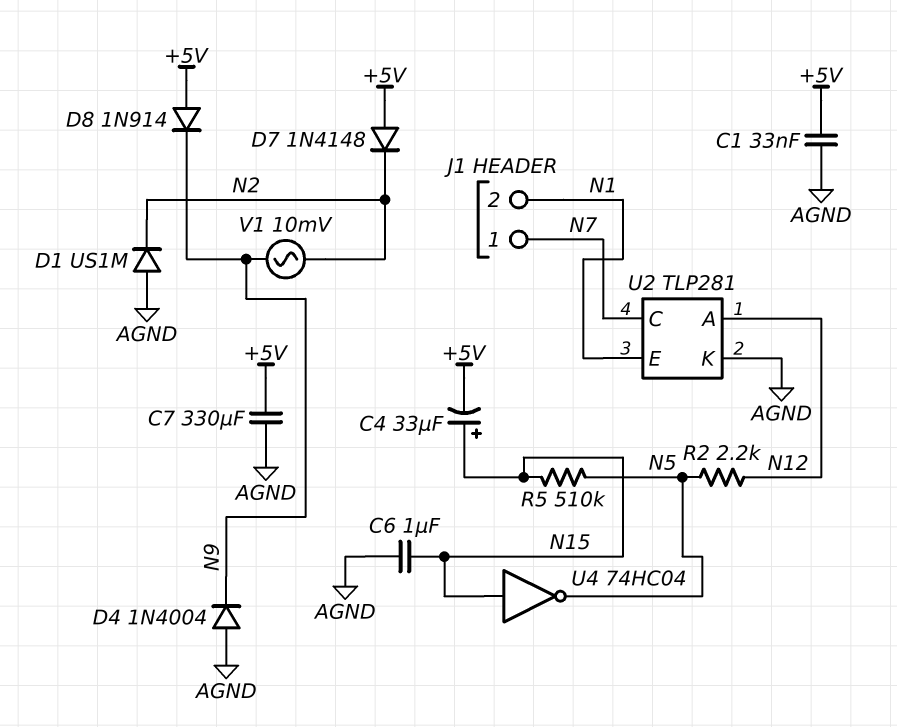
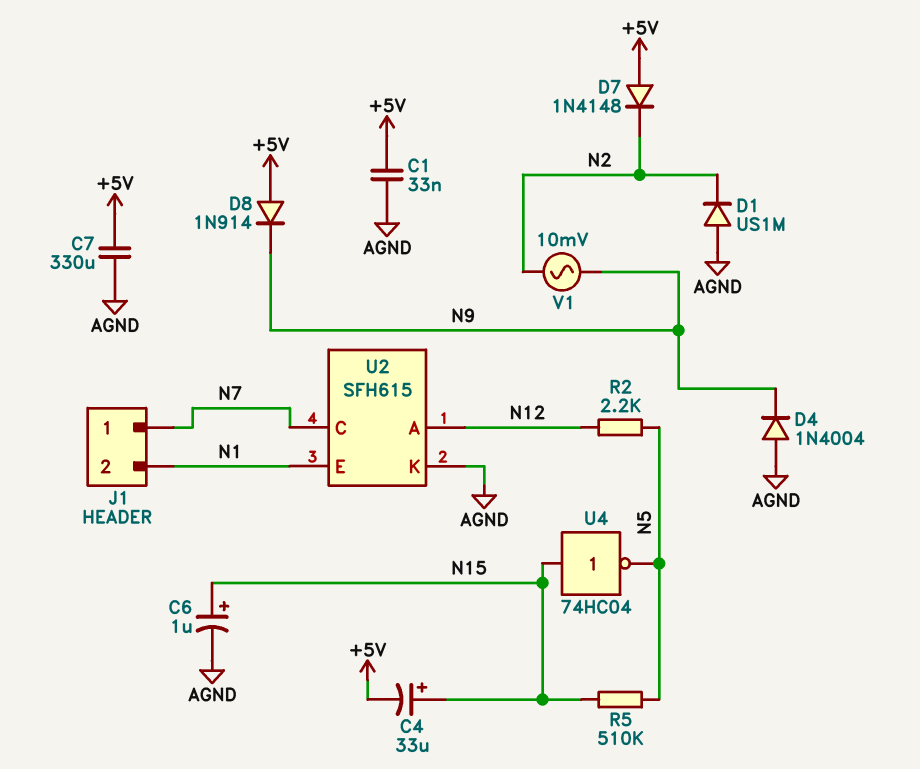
C6: 1uF (AGND, N15) -> 1uF (plus N15, minus AGND)
U2: TLP281 -> SFH615

